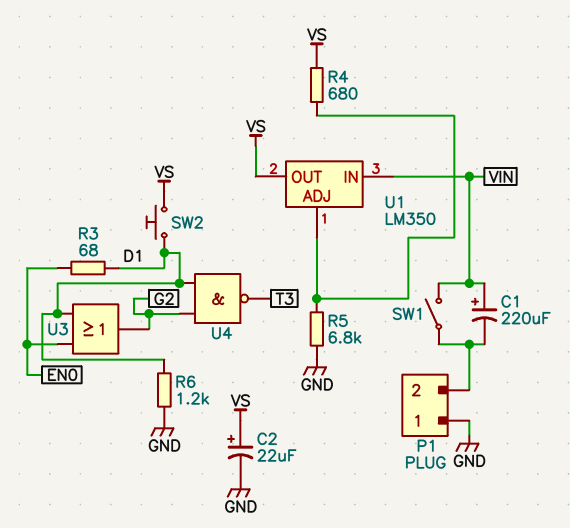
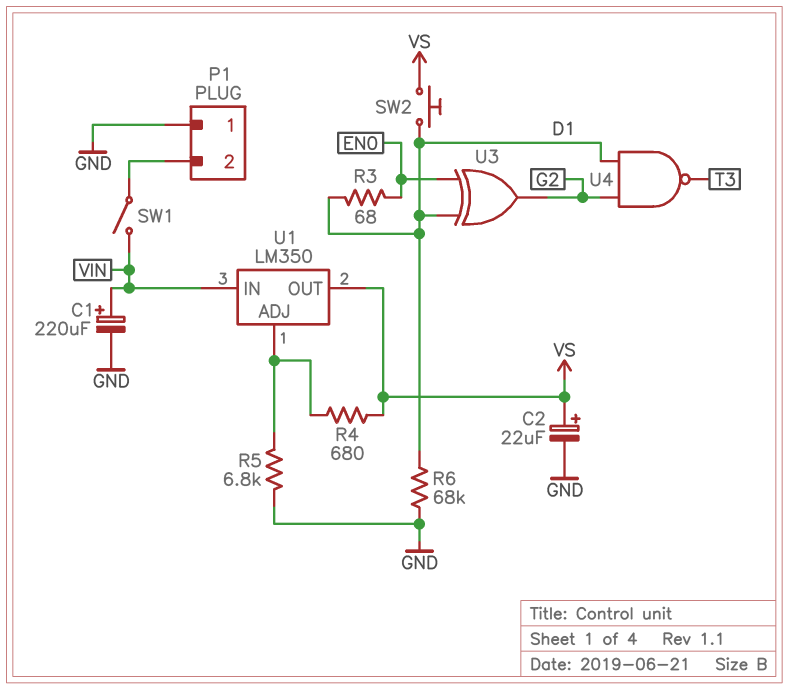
C1: 220uF (plus VIN, minus P1/2) -> 220uF (plus VIN, minus GND)
R6: 1.2k (D1, GND) -> 68k (D1, GND)
U3: OR (in D1, in EN0, out G2) -> XOR (in D1, in EN0, out G2)

